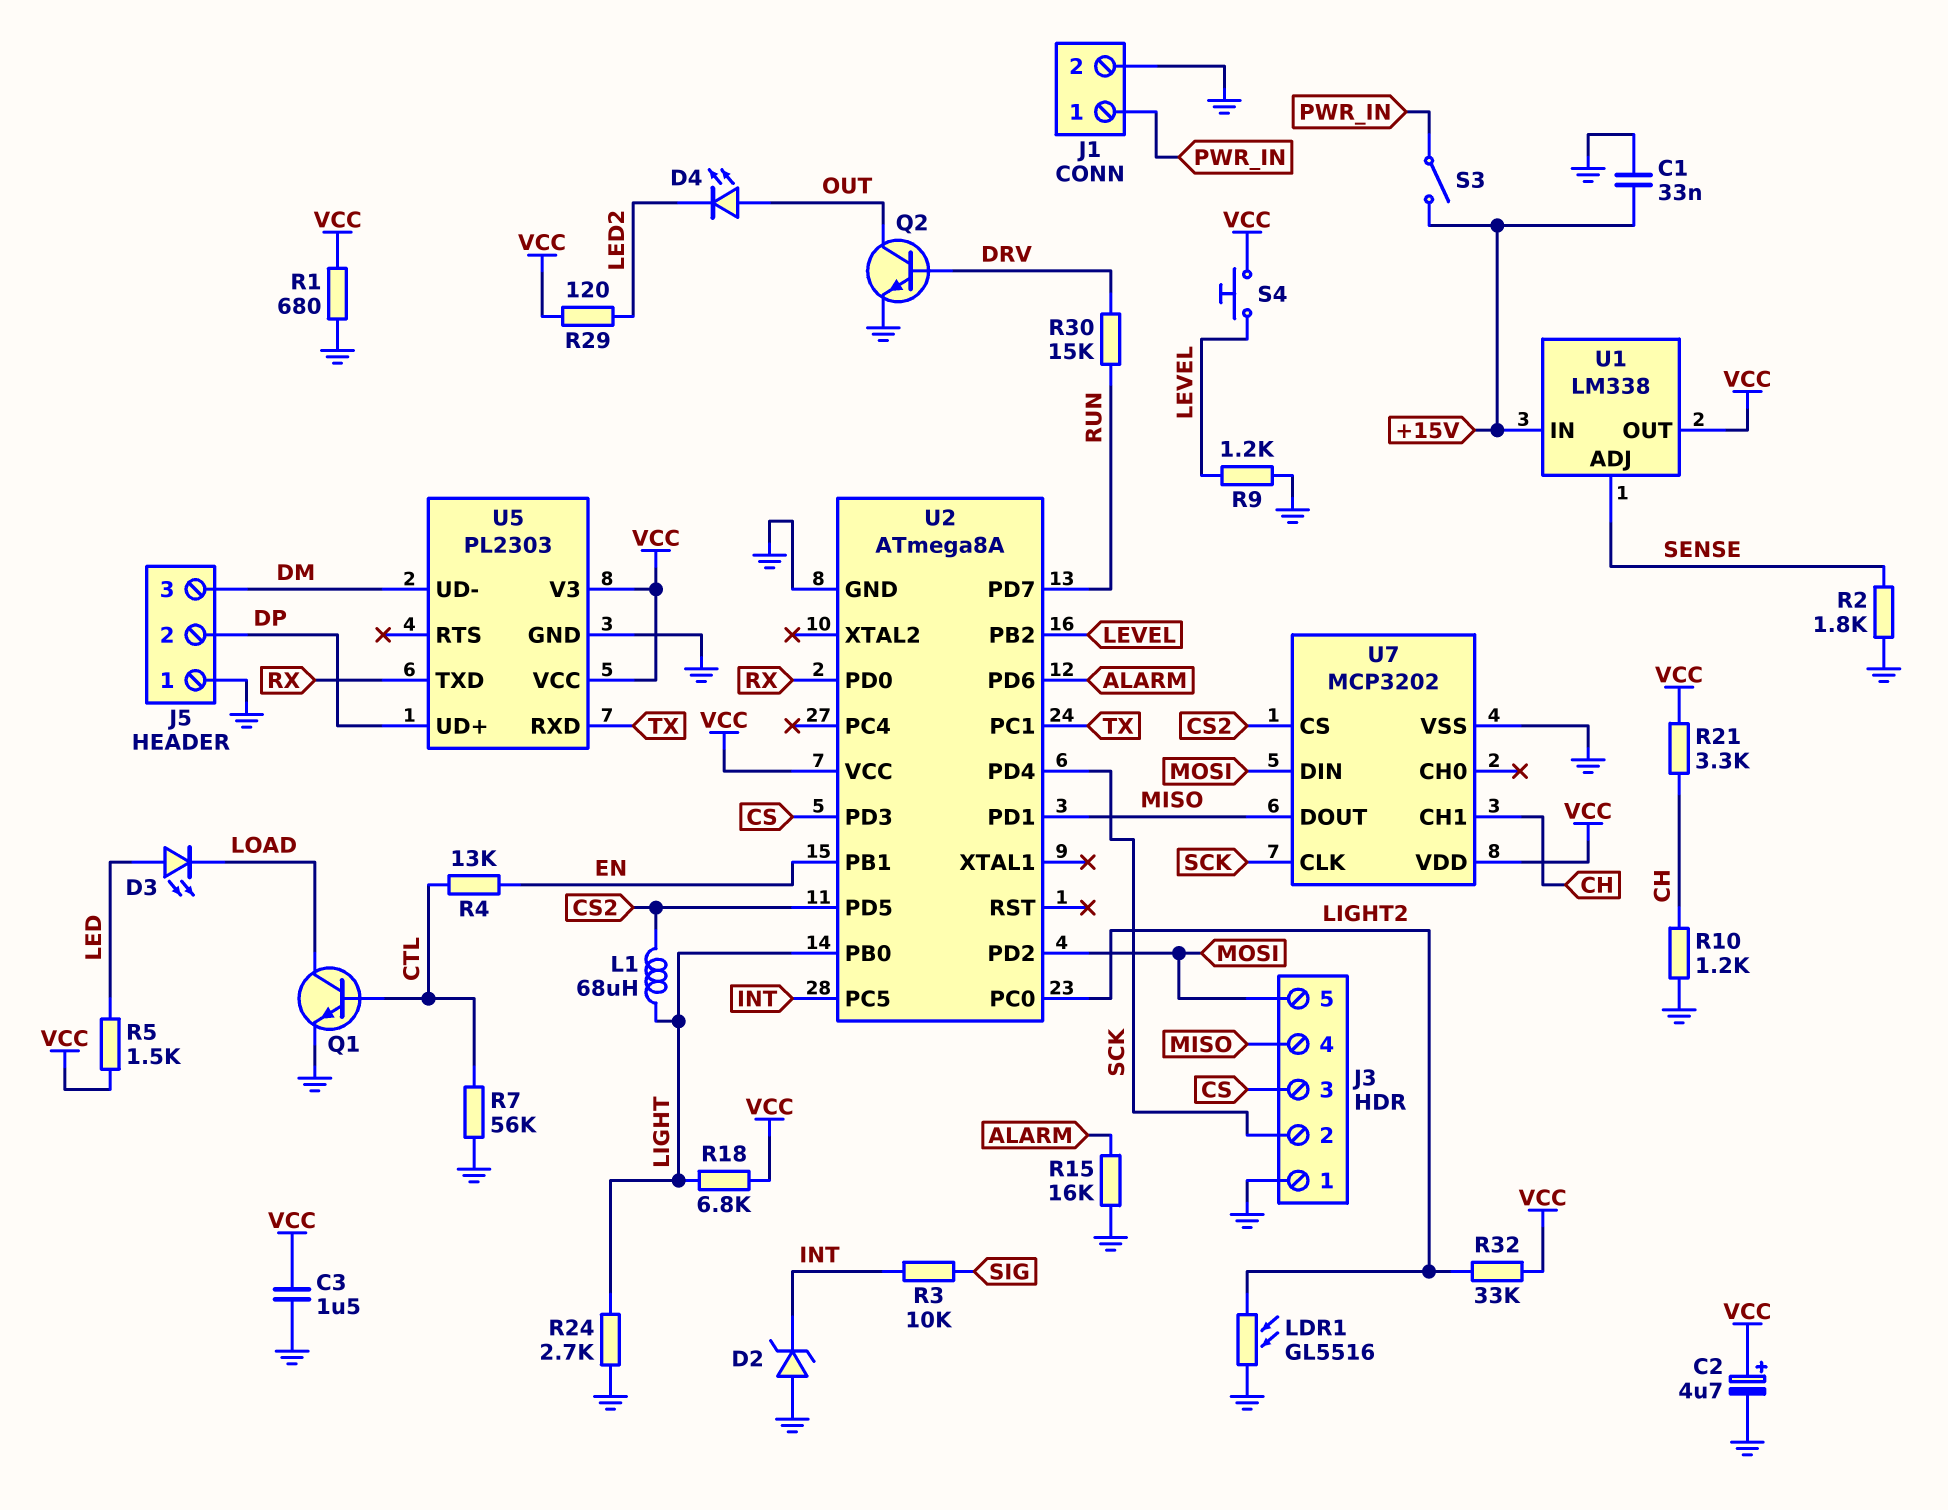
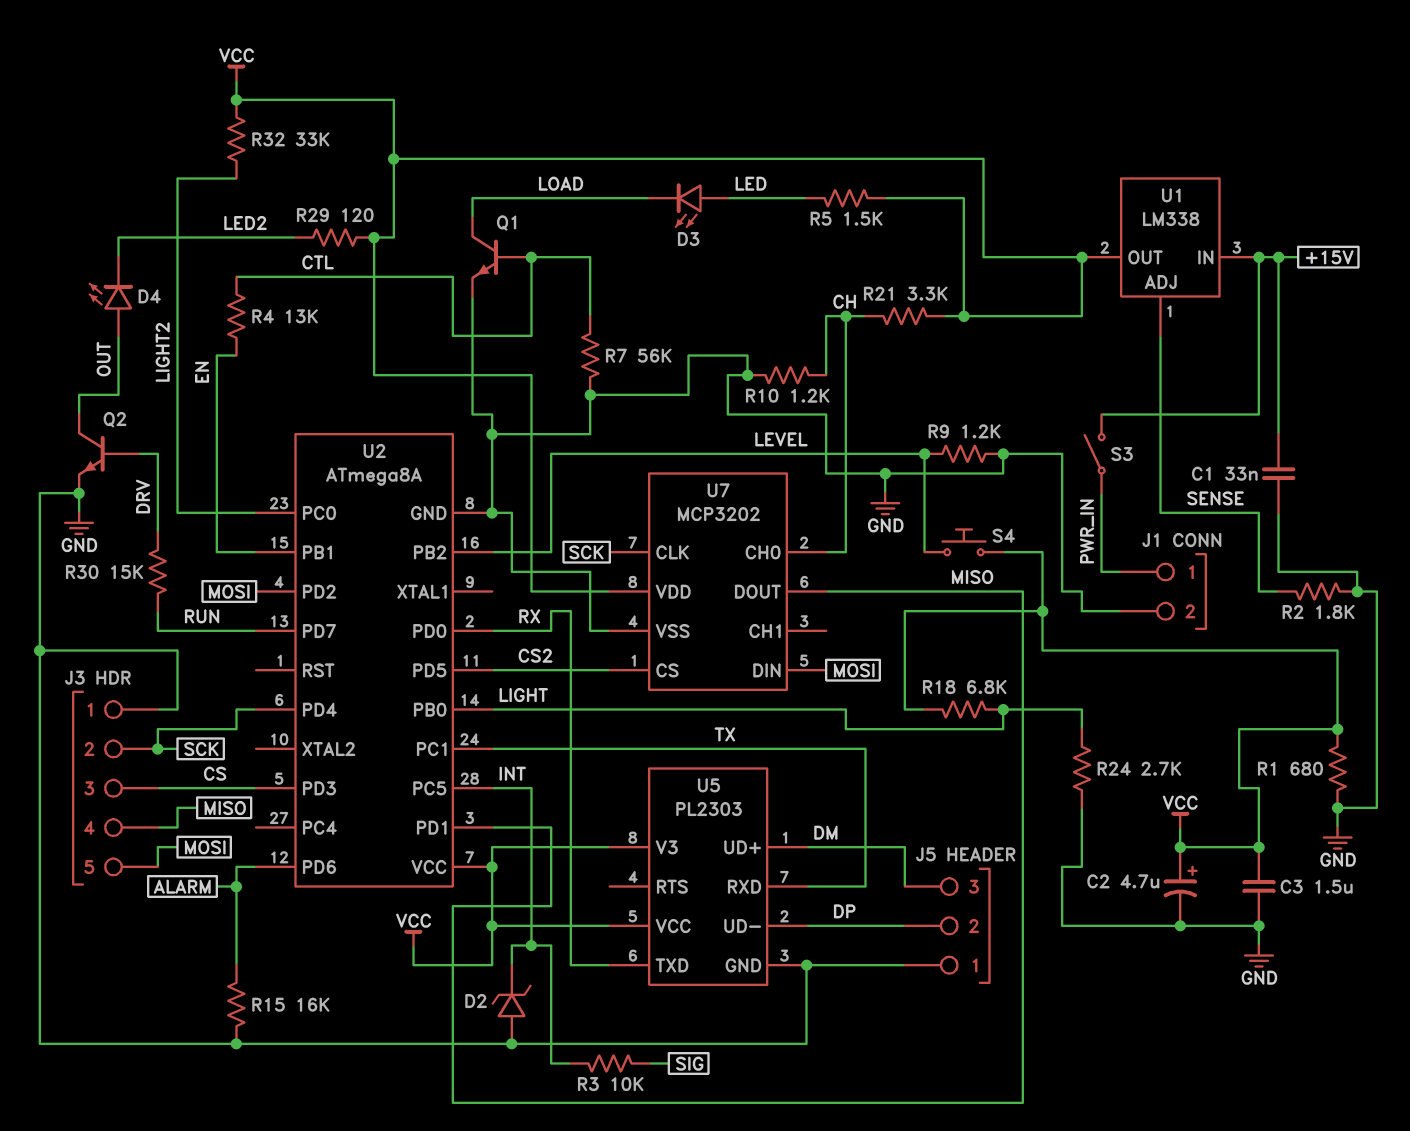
L1: 68uH (CS2, LIGHT) -> none
LDR1: GL5516 (GND, LIGHT2) -> none
U5 pin UD+: DP -> DM
U5 pin UD-: DM -> DP
U7 pin CH0: none -> CH
U7 pin CH1: CH -> none

